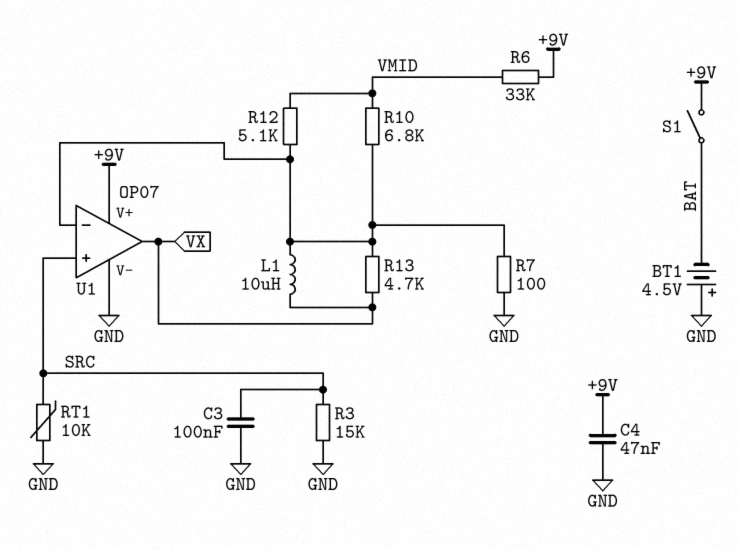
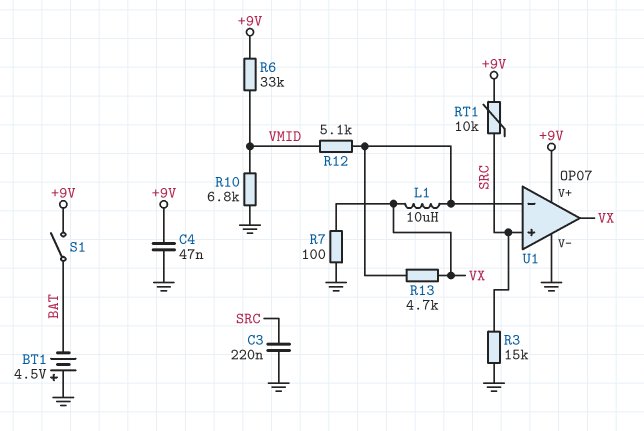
C3: 100nF (GND, SRC) -> 220nF (GND, SRC)
R7: 100 (GND, U1/in-) -> 100 (GND, VX)
R10: 6.8k (U1/in-, VMID) -> 6.8k (GND, VMID)
RT1: 10k (GND, SRC) -> 10k (+9V, SRC)

